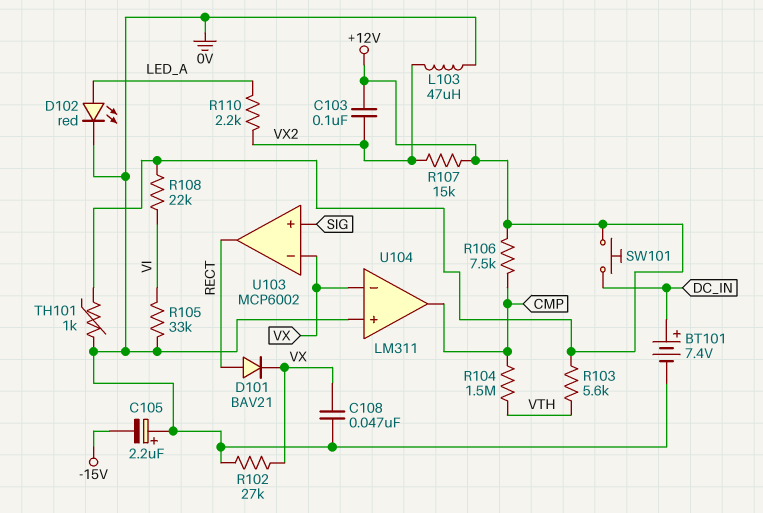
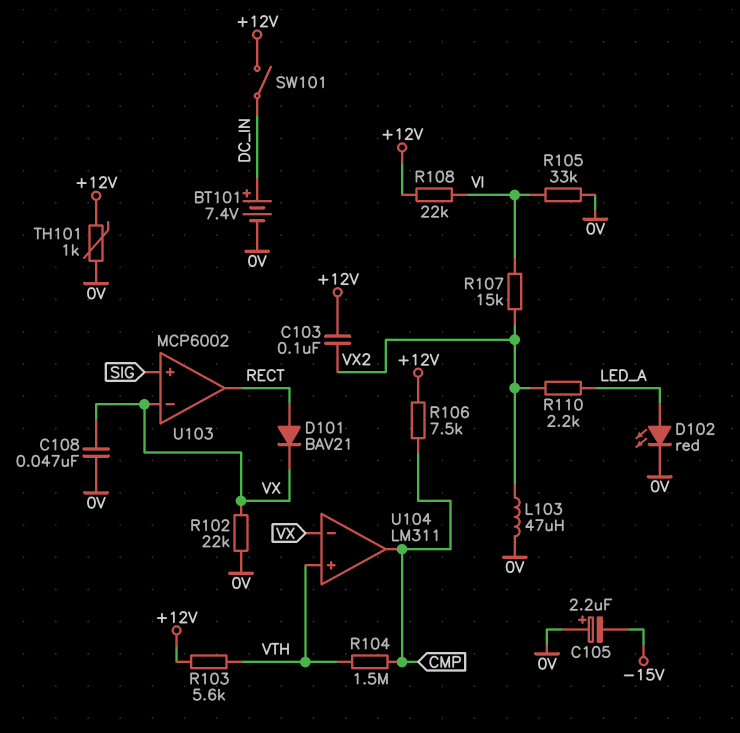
R102: 27k (0V, VX) -> 22k (0V, VX)
R107: 15k (+12V, VX2) -> 15k (VI, VX2)
SW101: button (+12V, DC_IN) -> switch (+12V, DC_IN)
U104 pin in+: 0V -> VTH

